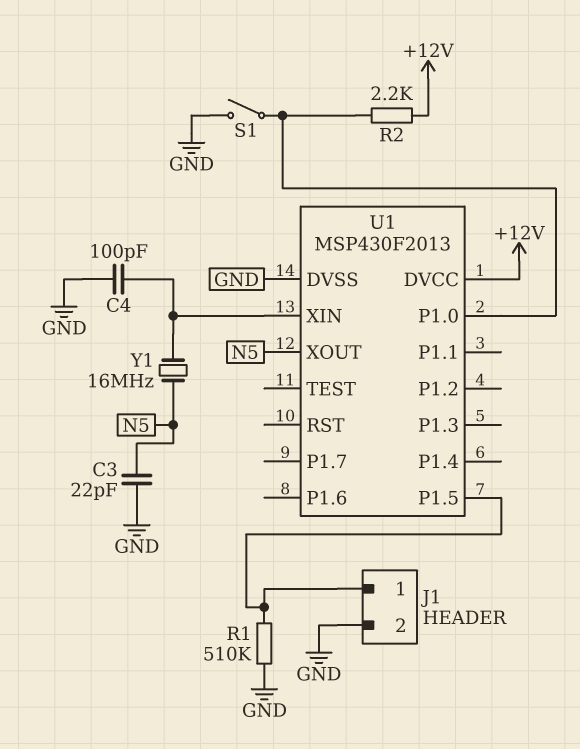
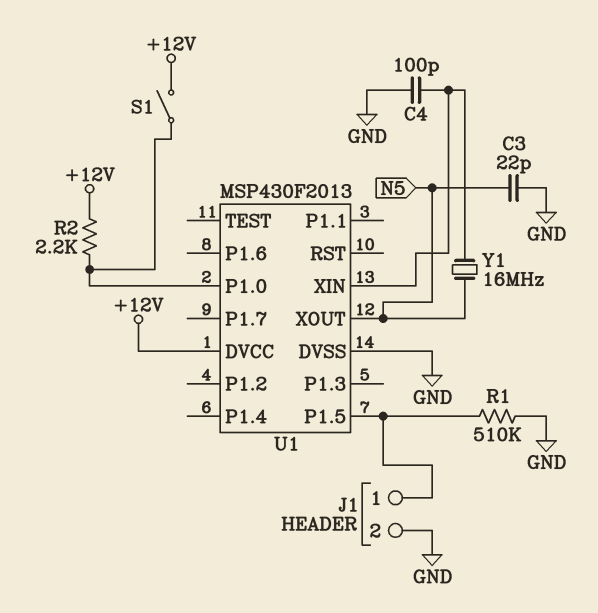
S1: switch (GND, U1/P1.0) -> switch (+12V, U1/P1.0)

